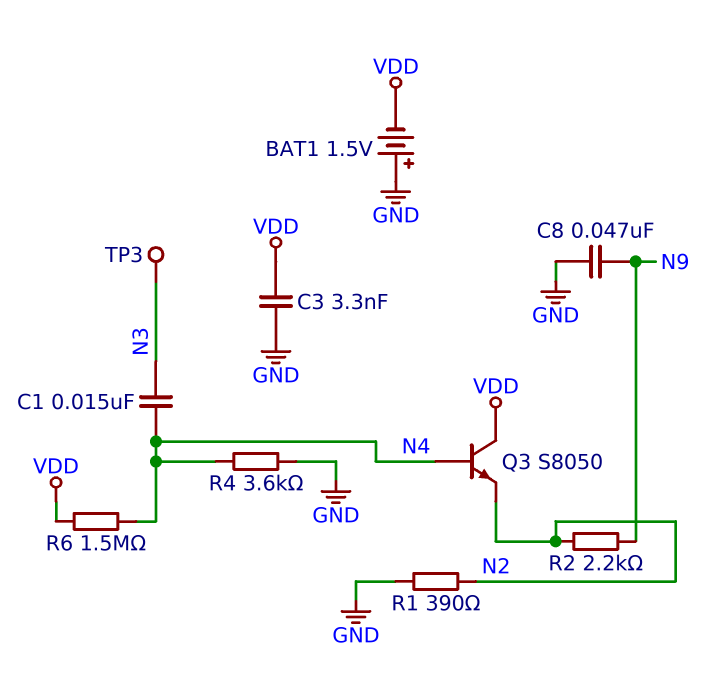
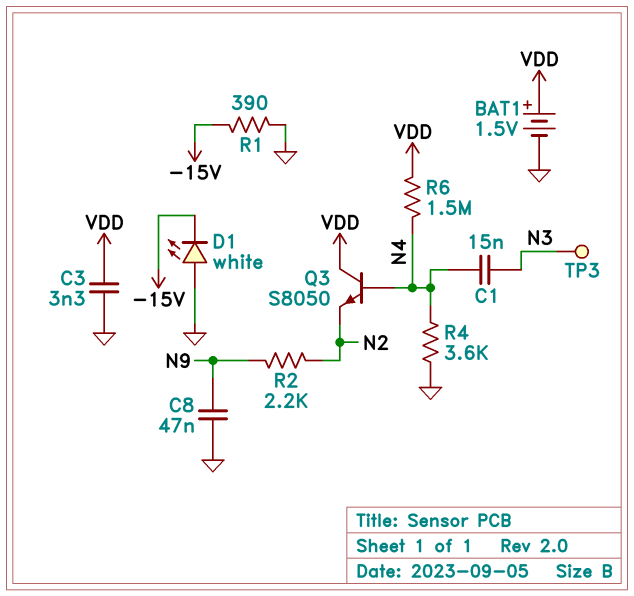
BAT1: 1.5V (plus GND, minus VDD) -> 1.5V (plus VDD, minus GND)
D1: none -> LED white (A GND, K -15V)
R1: 390 (GND, N2) -> 390 (-15V, GND)

